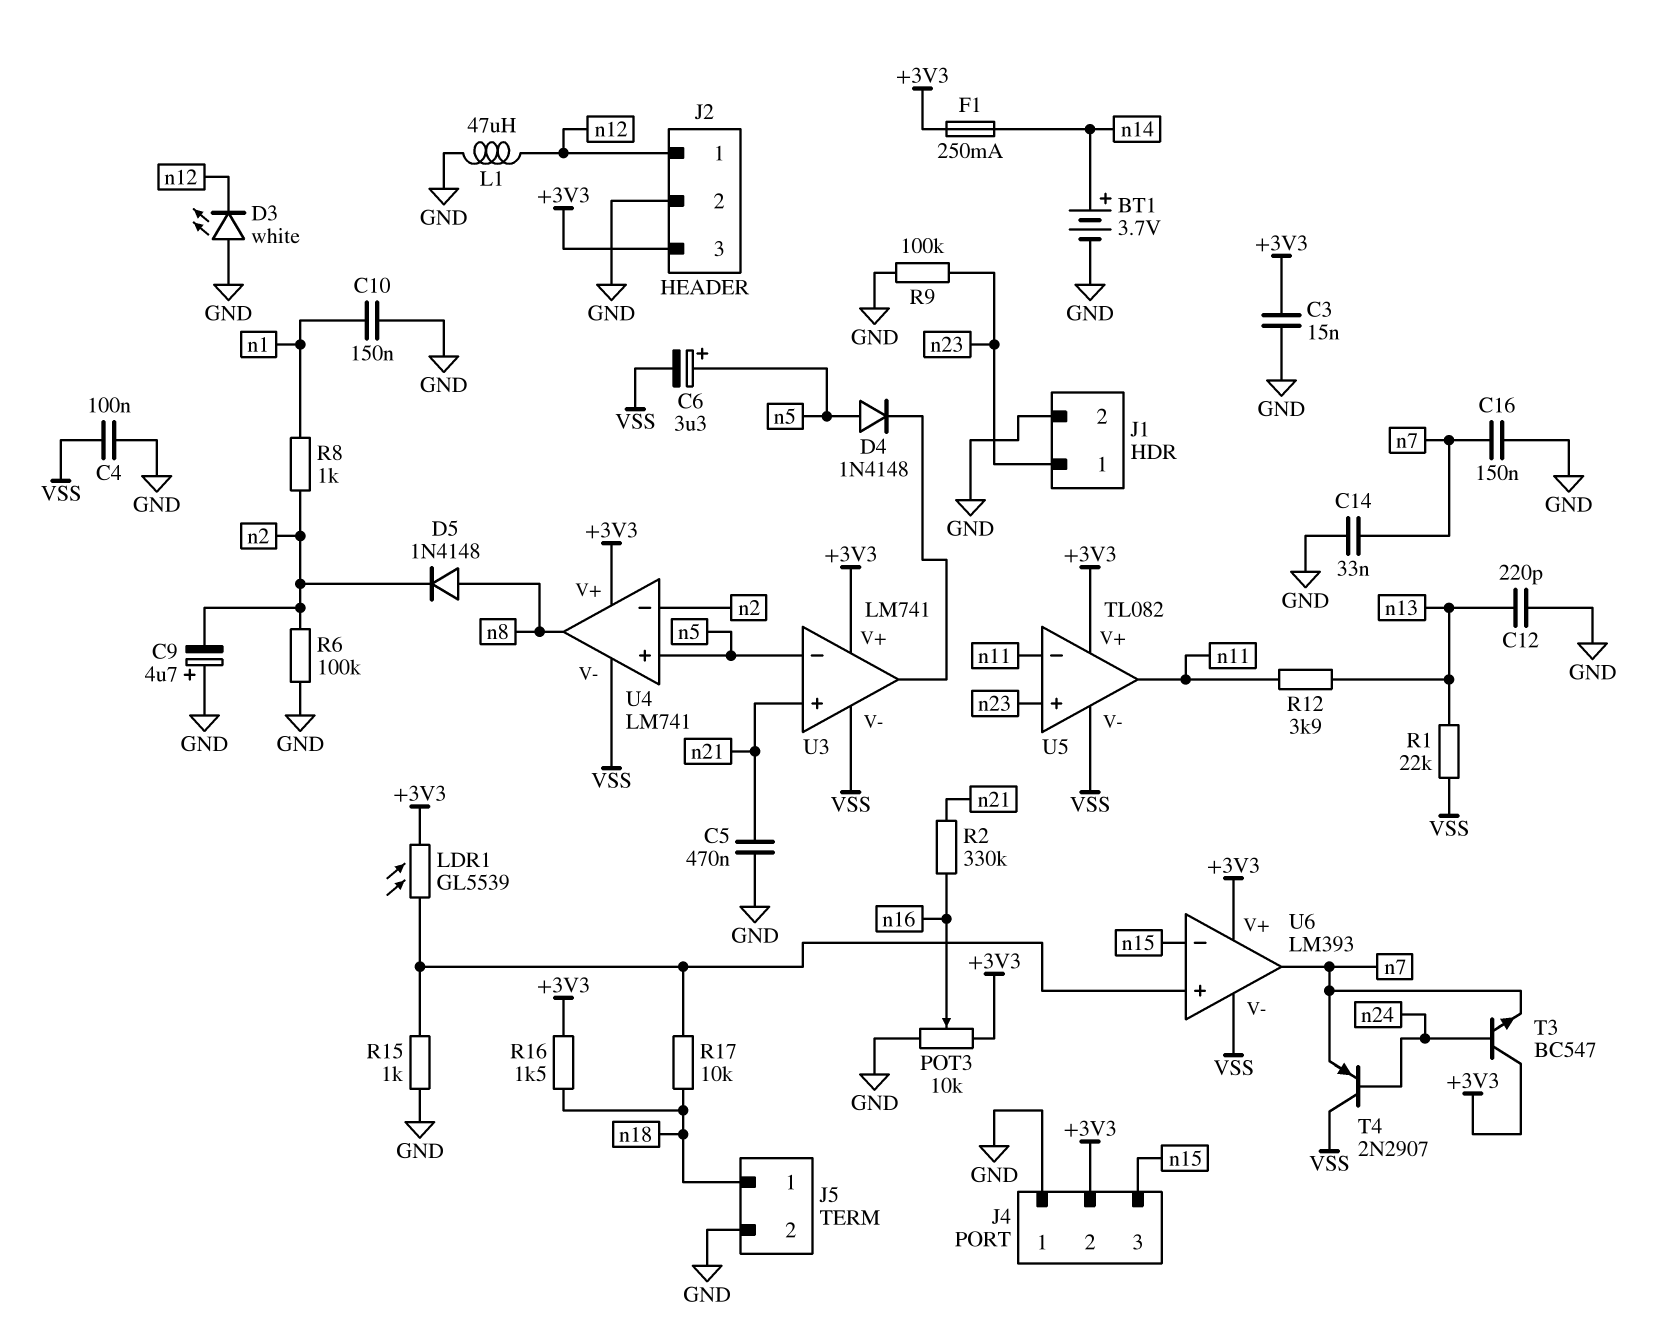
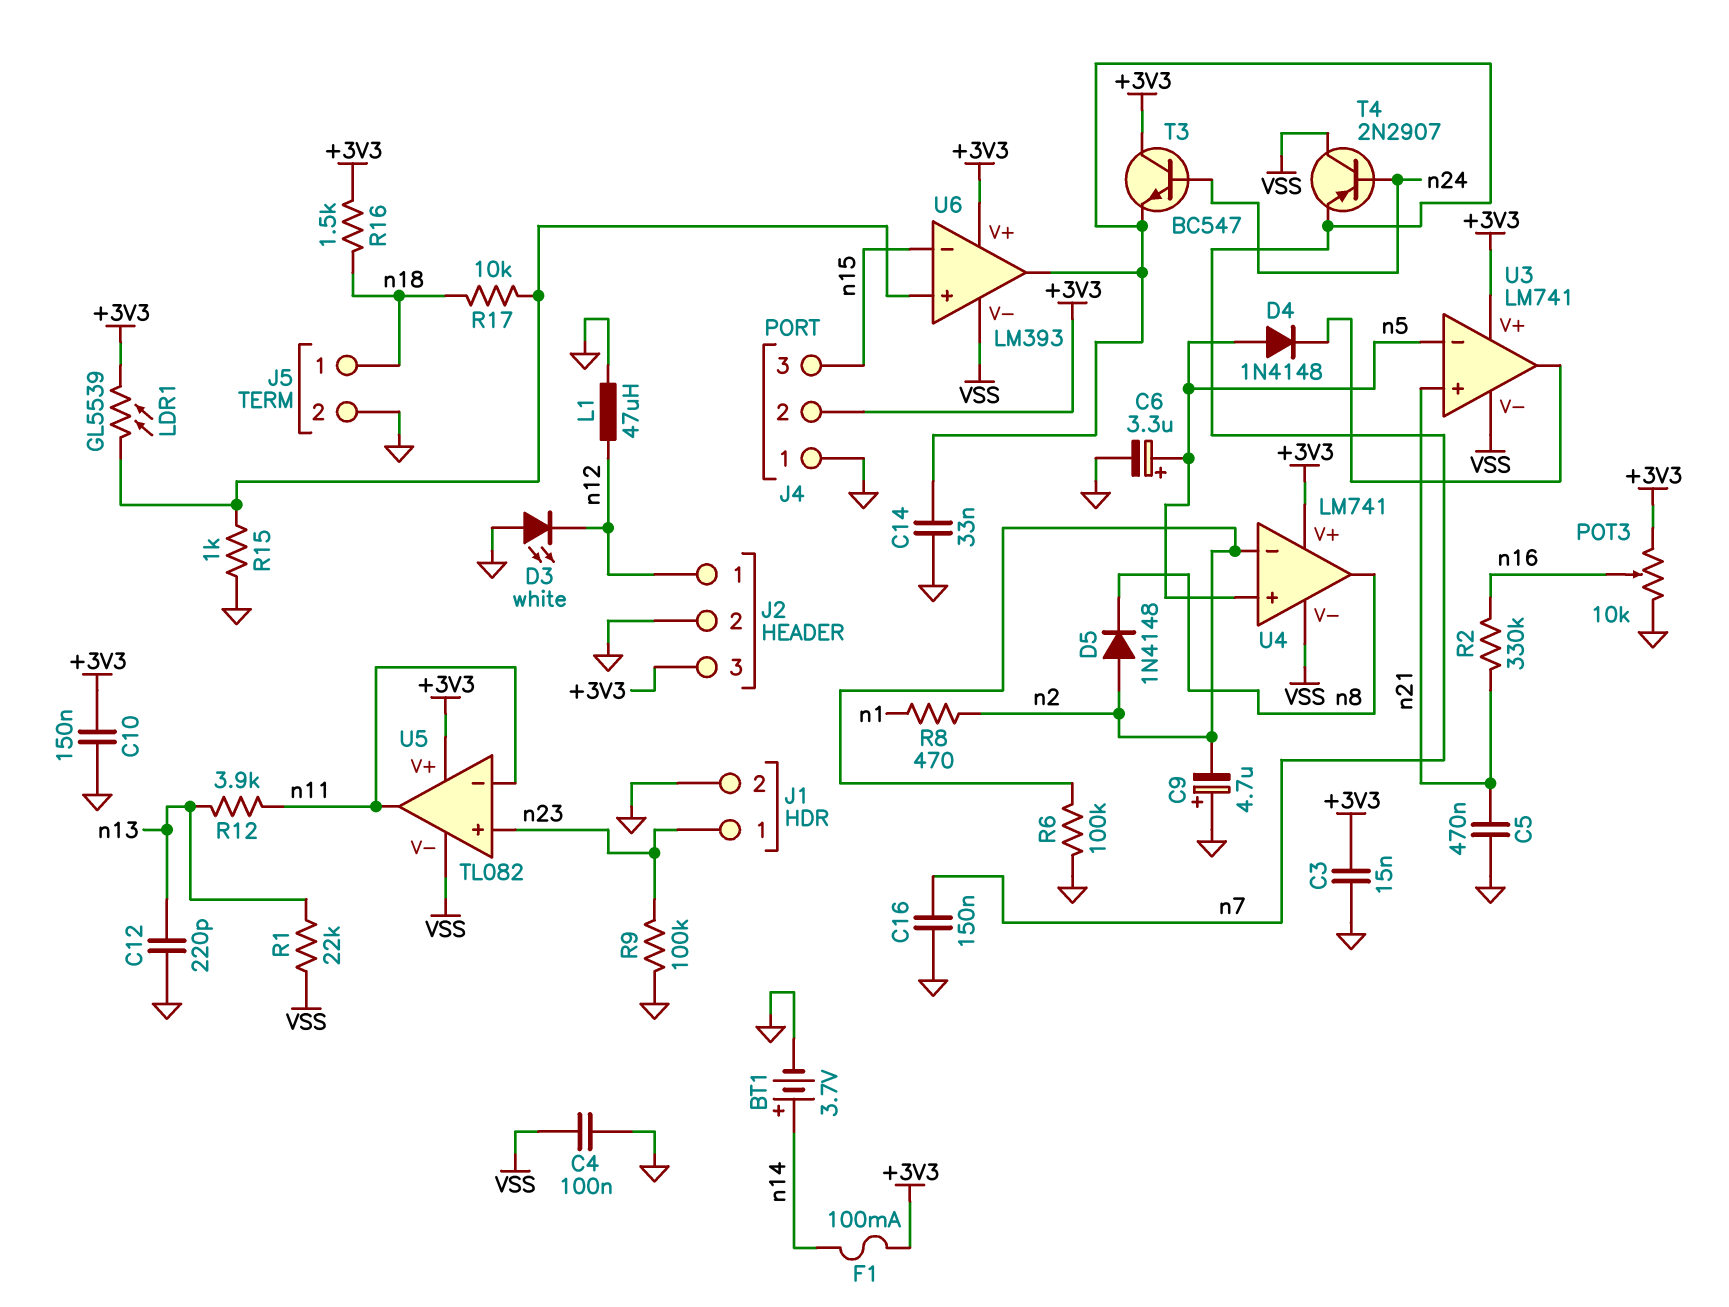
C6: 3.3uF (plus n5, minus VSS) -> 3.3uF (plus n5, minus GND)
C10: 150nF (GND, n1) -> 150nF (+3V3, GND)
D5: diode 1N4148 (A n8, K n2) -> diode 1N4148 (A n2, K n8)
F1: 250mA (+3V3, n14) -> 100mA (+3V3, n14)
R8: 1k (n1, n2) -> 470 (n1, n2)

